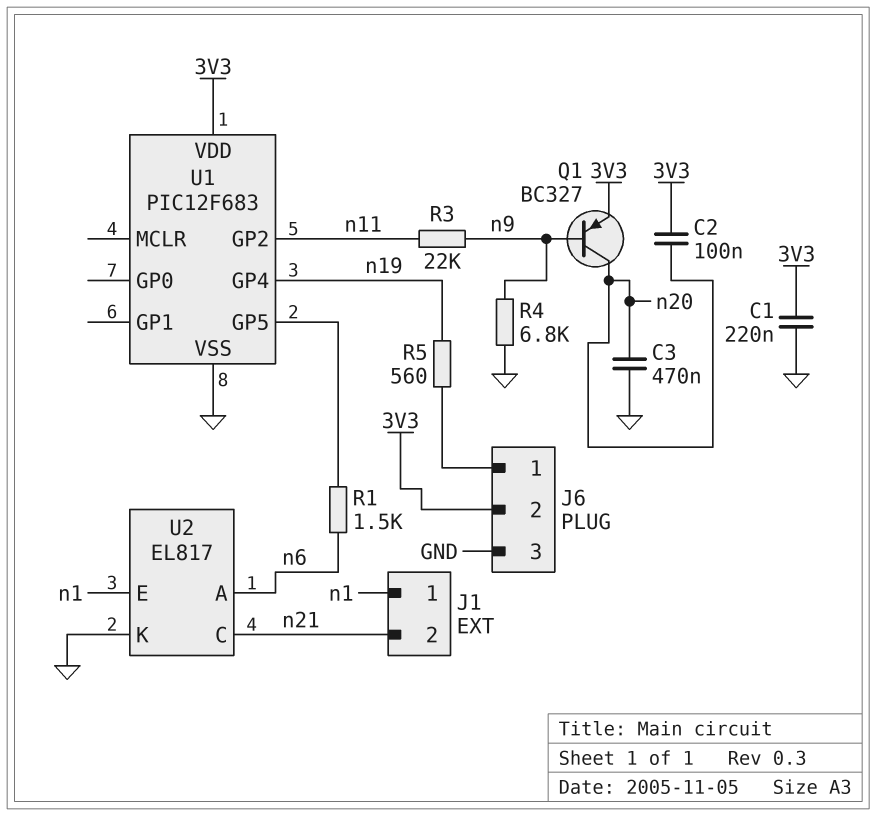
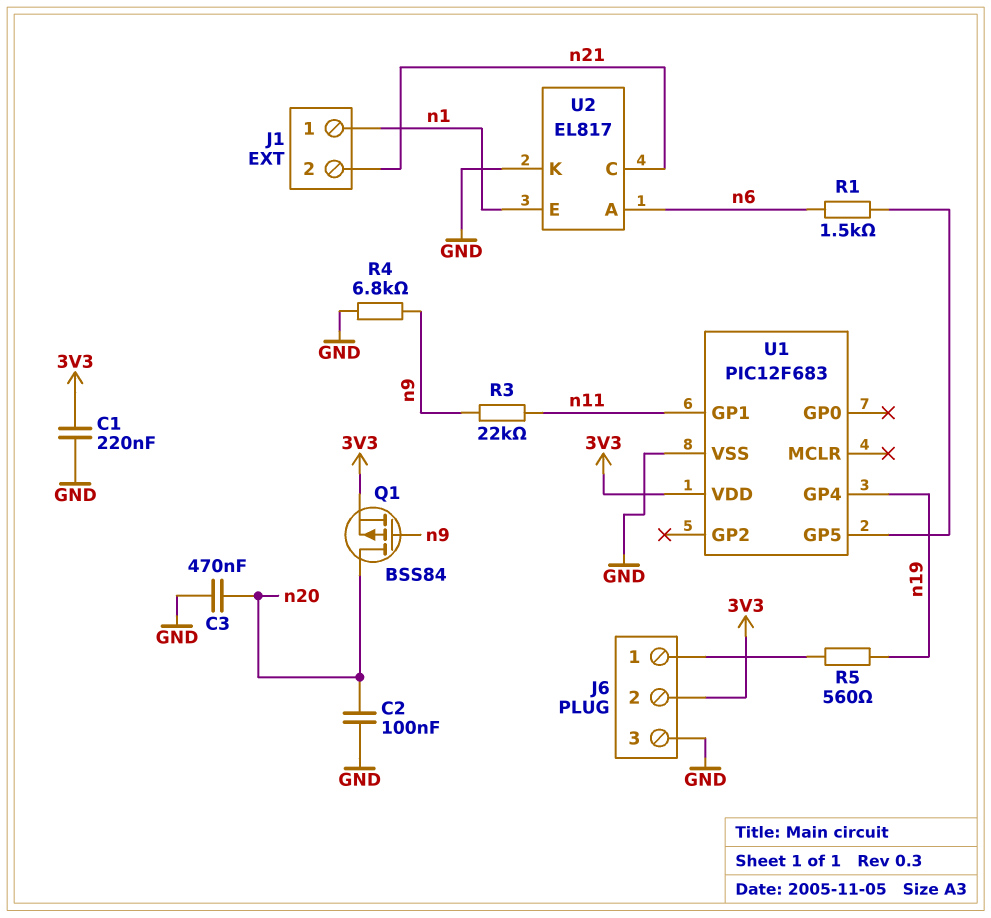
C2: 100nF (3V3, n20) -> 100nF (GND, n20)
Q1: PNP BC327 (B n9, C n20, E 3V3) -> PMOS BSS84 (G n9, D n20, S 3V3)
U1 pin GP1: none -> n11
U1 pin GP2: n11 -> none

